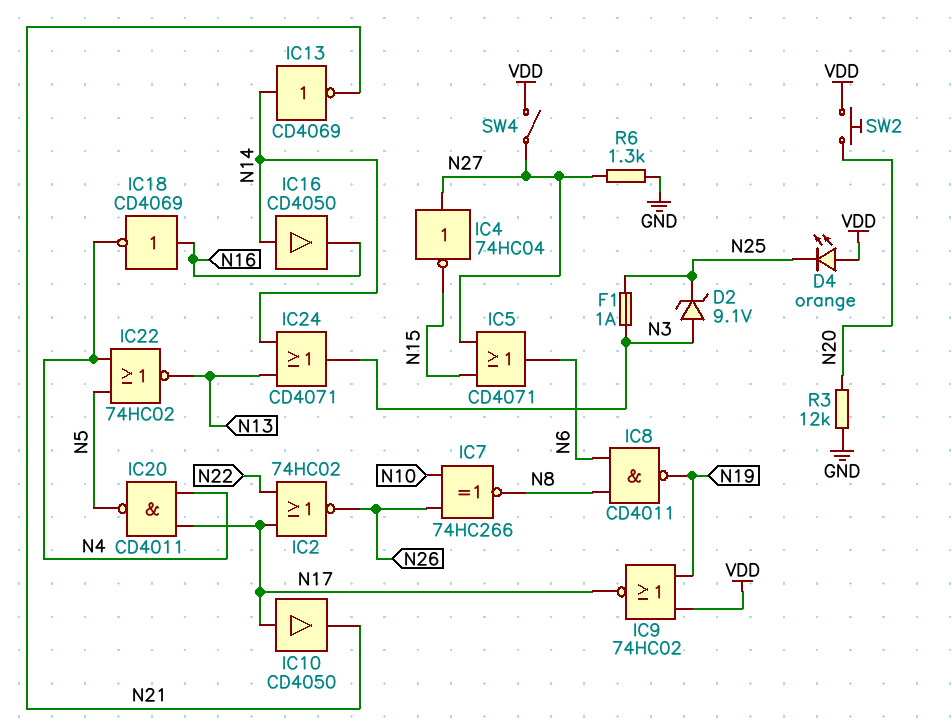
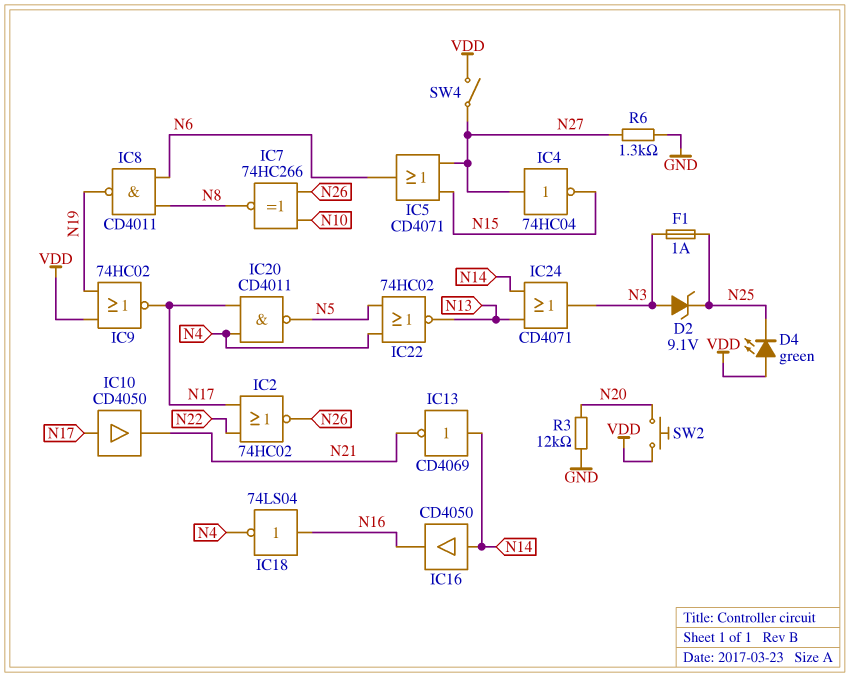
D4: LED orange (A VDD, K N25) -> LED green (A VDD, K N25)
IC18: NOT CD4069 (in N16, out N4) -> NOT 74LS04 (in N16, out N4)

